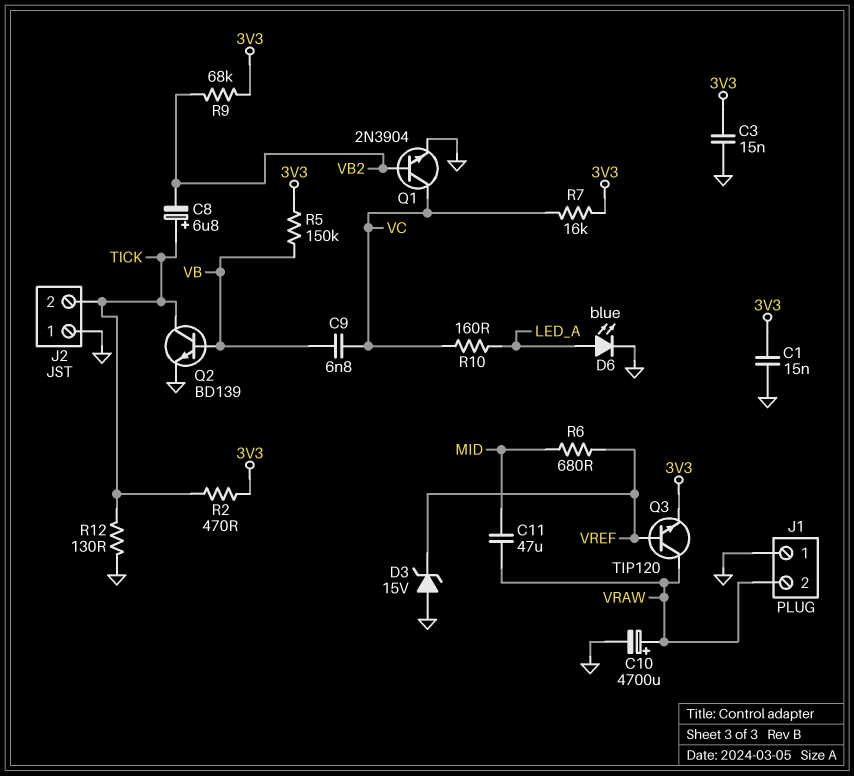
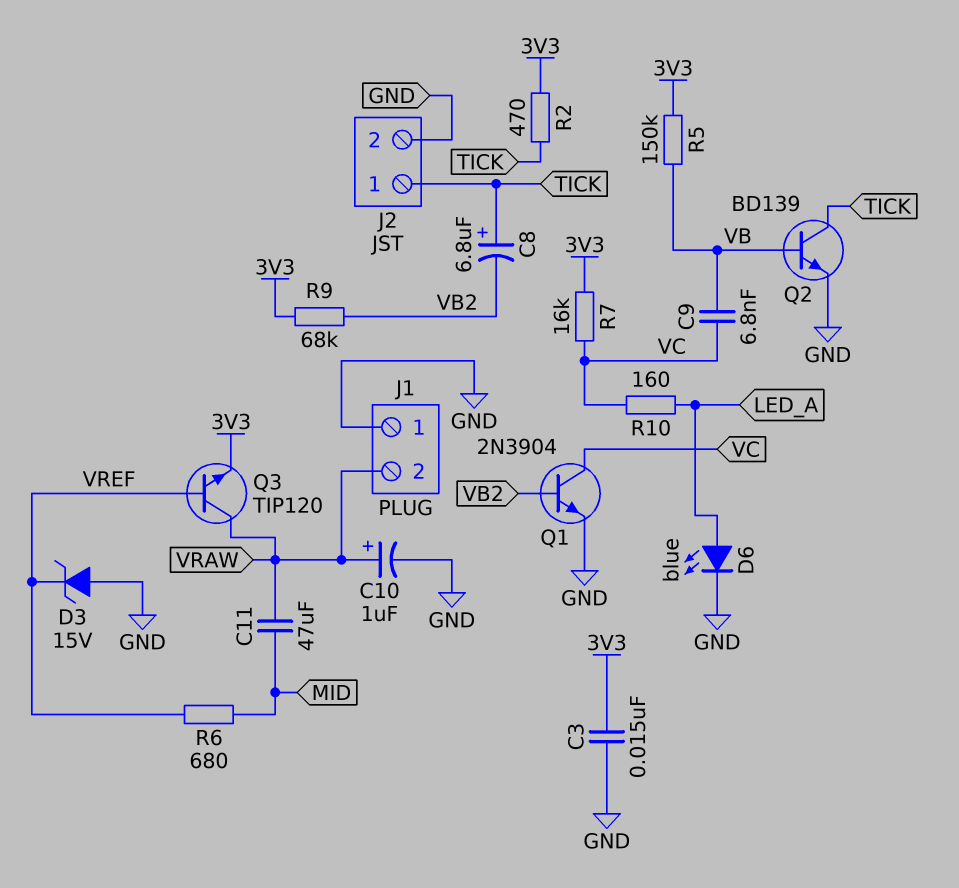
C1: 15nF (3V3, GND) -> none
C10: 4700uF (plus VRAW, minus GND) -> 1uF (plus VRAW, minus GND)
J2 pin 1: GND -> TICK
J2 pin 2: TICK -> GND
R12: 130 (GND, TICK) -> none

